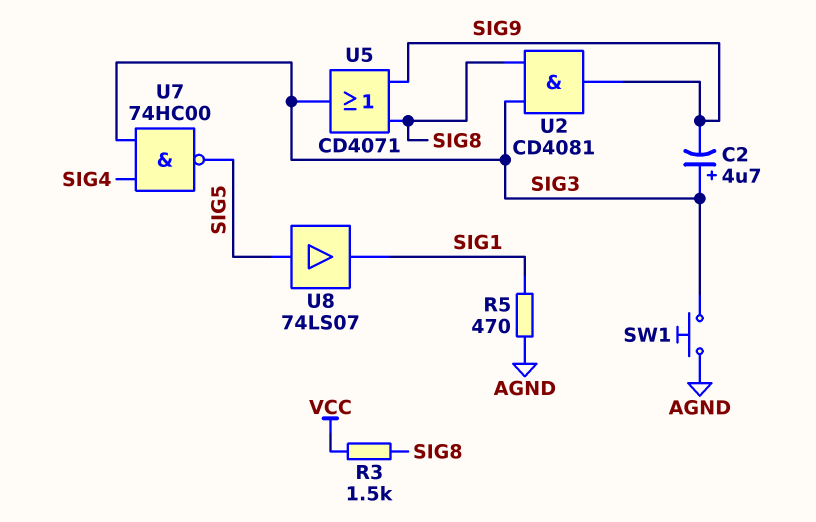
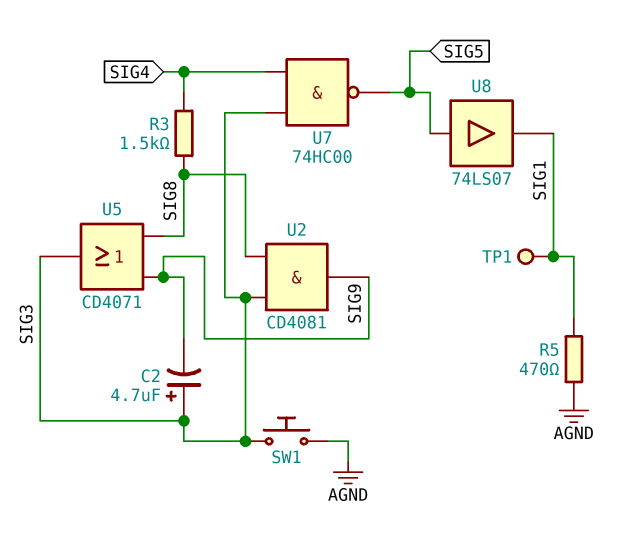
R3: 1.5k (SIG8, VCC) -> 1.5k (SIG4, SIG8)
TP1: none -> test point (SIG1)

